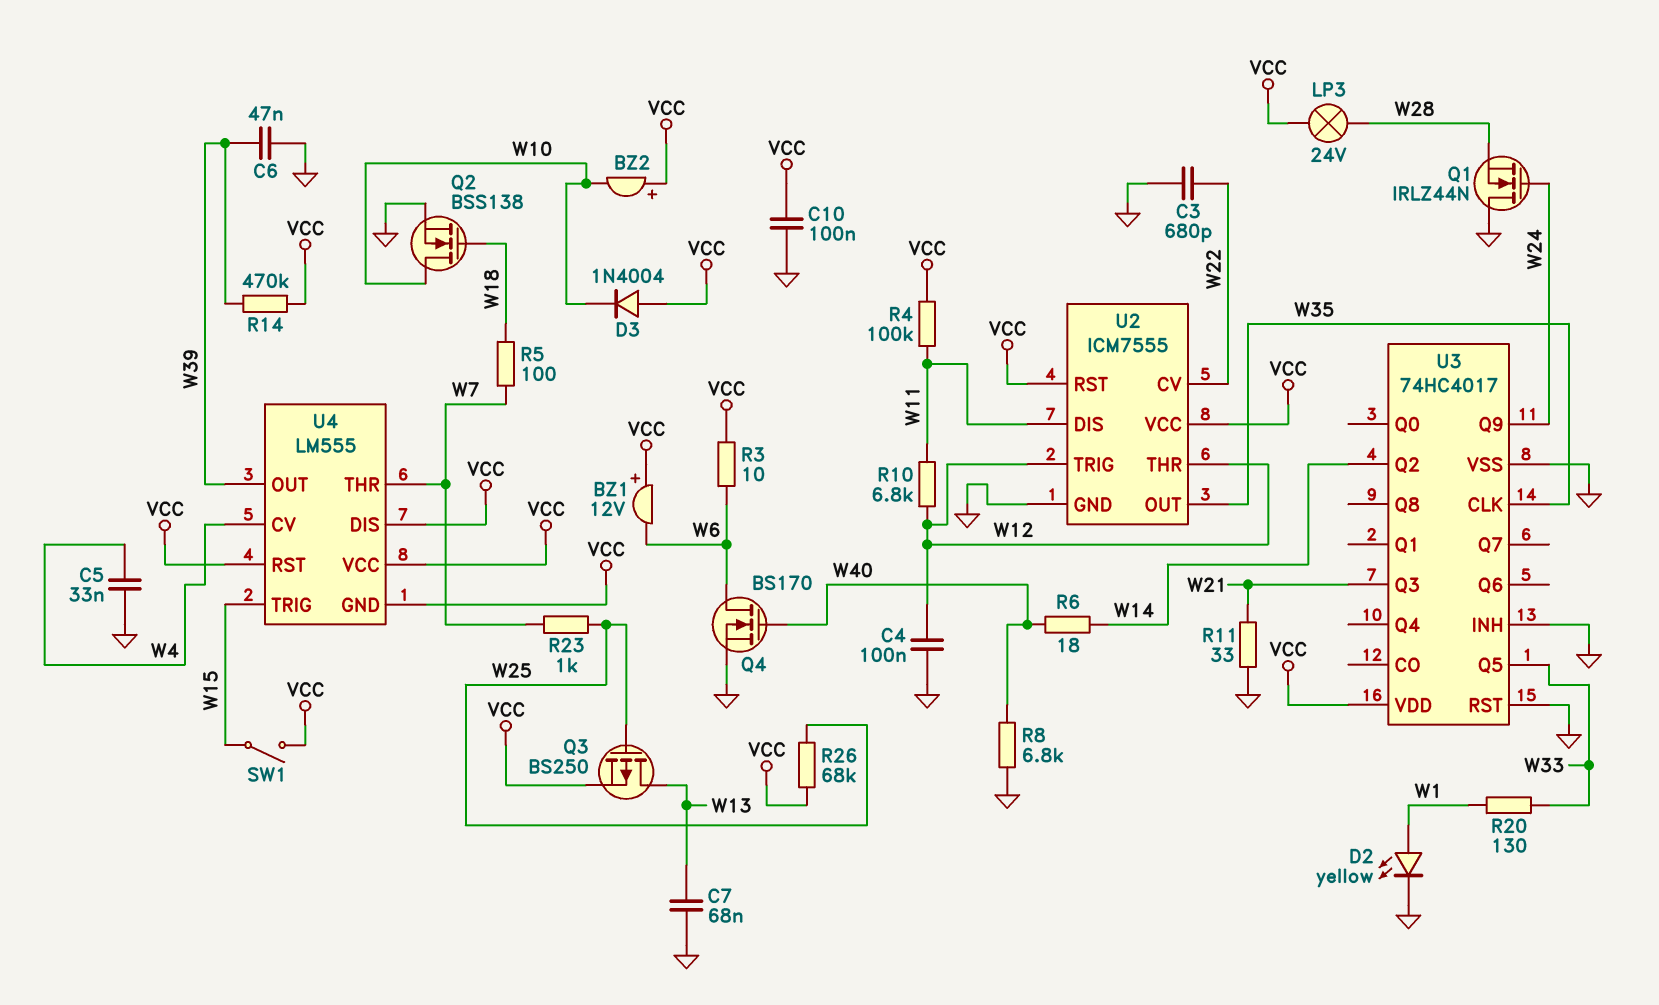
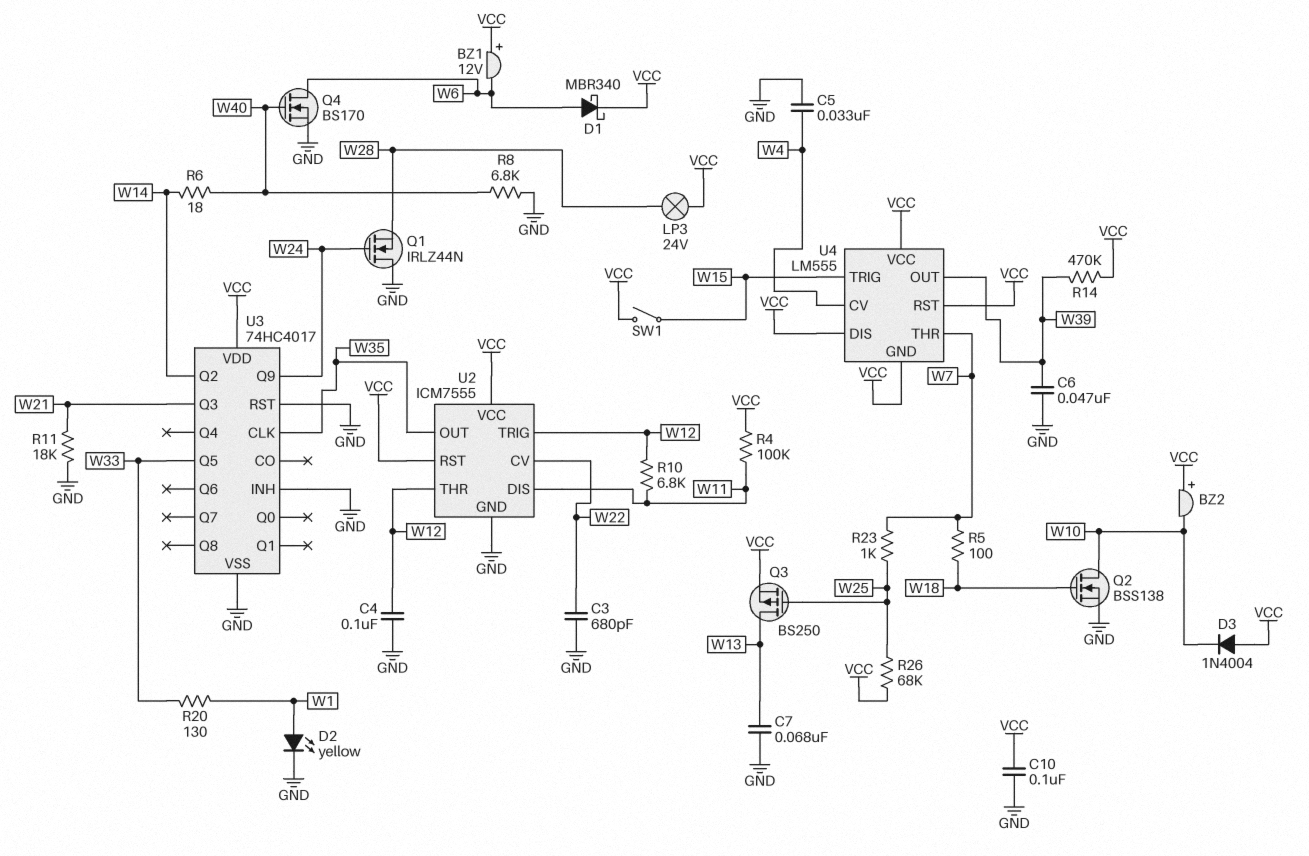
D1: none -> schottky MBR340 (A W6, K VCC)
R3: 10 (VCC, W6) -> none
R11: 33 (GND, W21) -> 18k (GND, W21)

